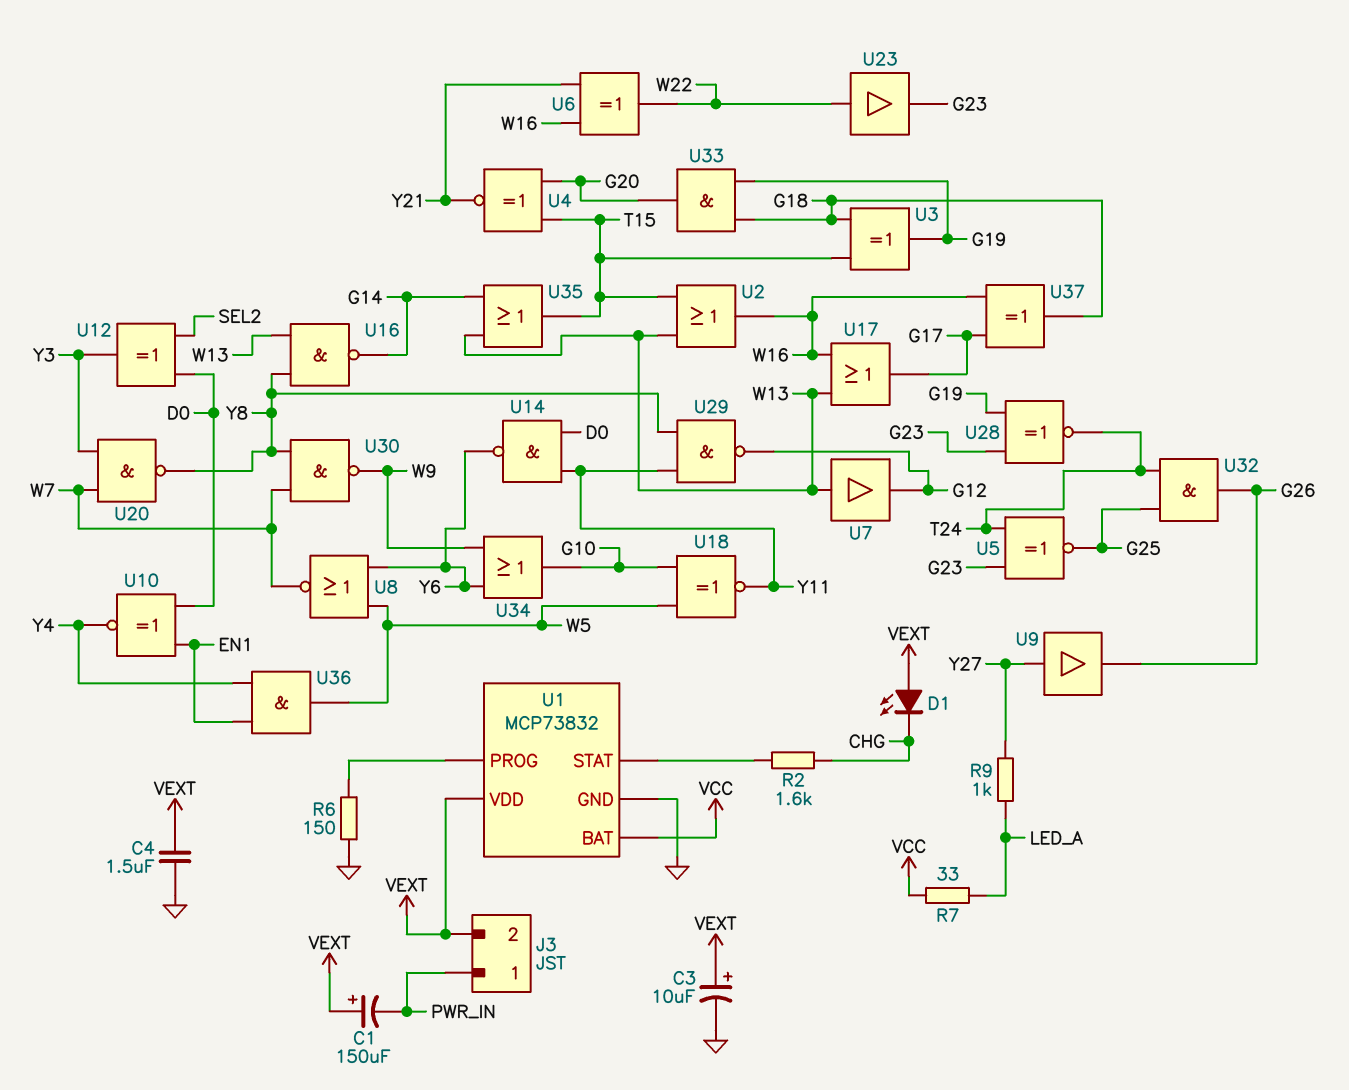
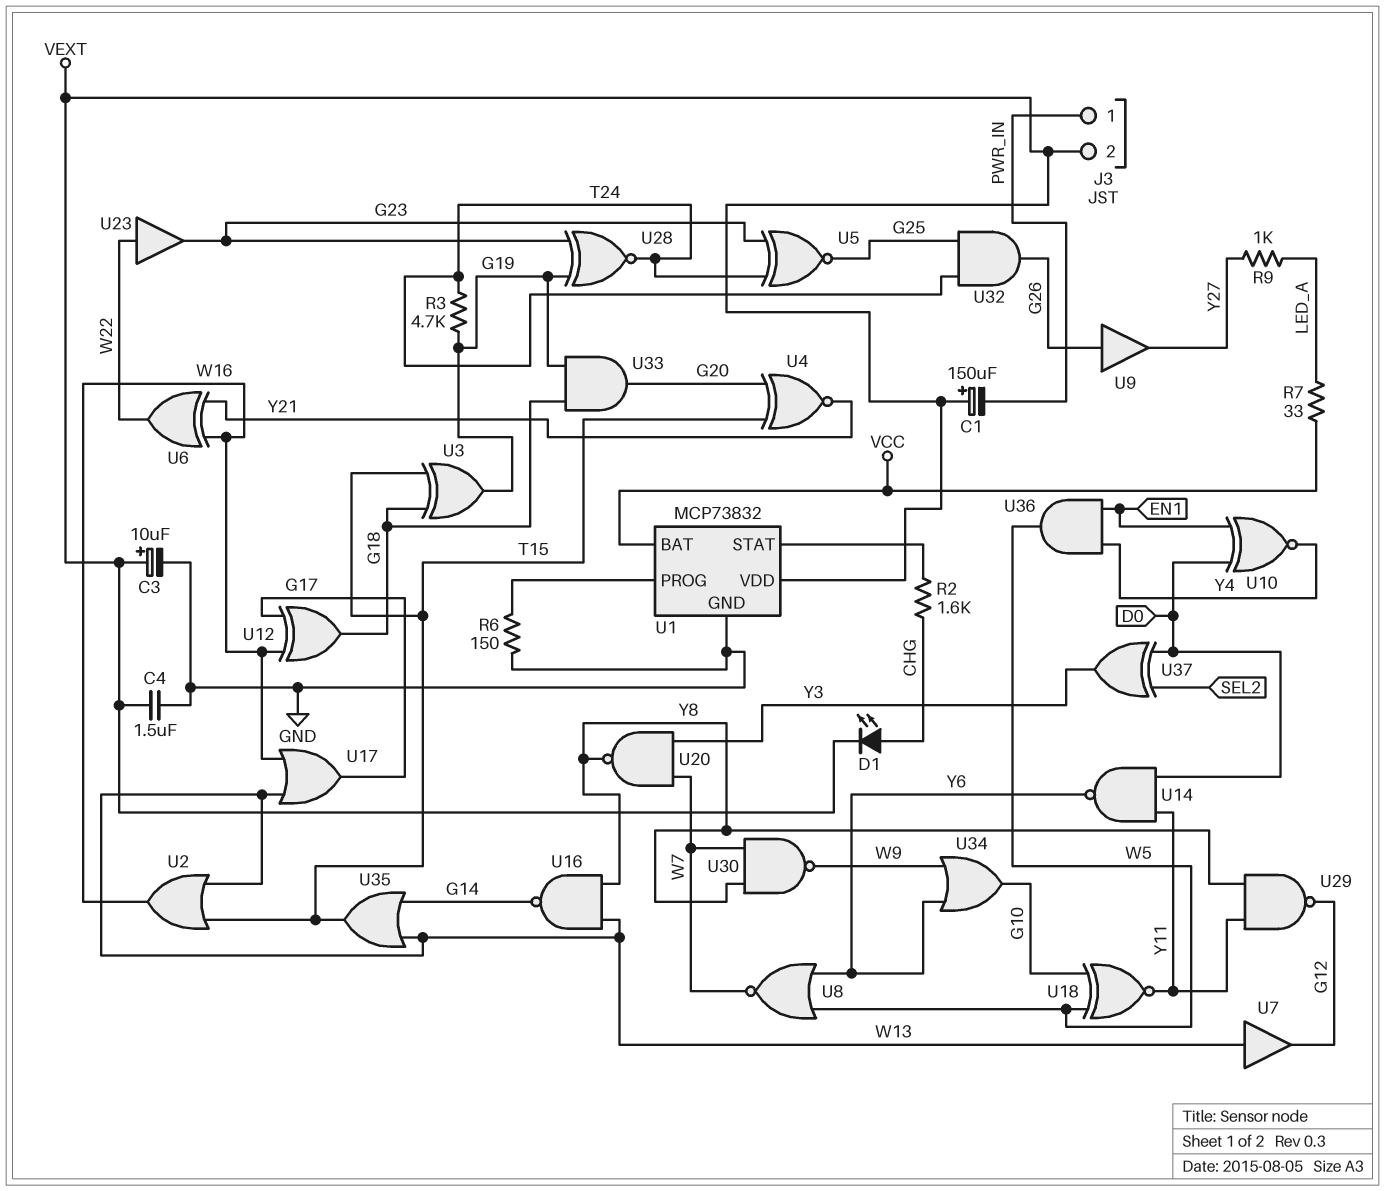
D1: LED (A VEXT, K CHG) -> LED (A CHG, K VEXT)
R3: none -> 4.7k (G19, T24)
U9: buffer (in Y27, out G26) -> buffer (in G26, out Y27)
U12: XOR (in D0, in SEL2, out Y3) -> XOR (in G17, in W16, out G18)
U37: XOR (in G17, in W16, out G18) -> XOR (in D0, in SEL2, out Y3)

